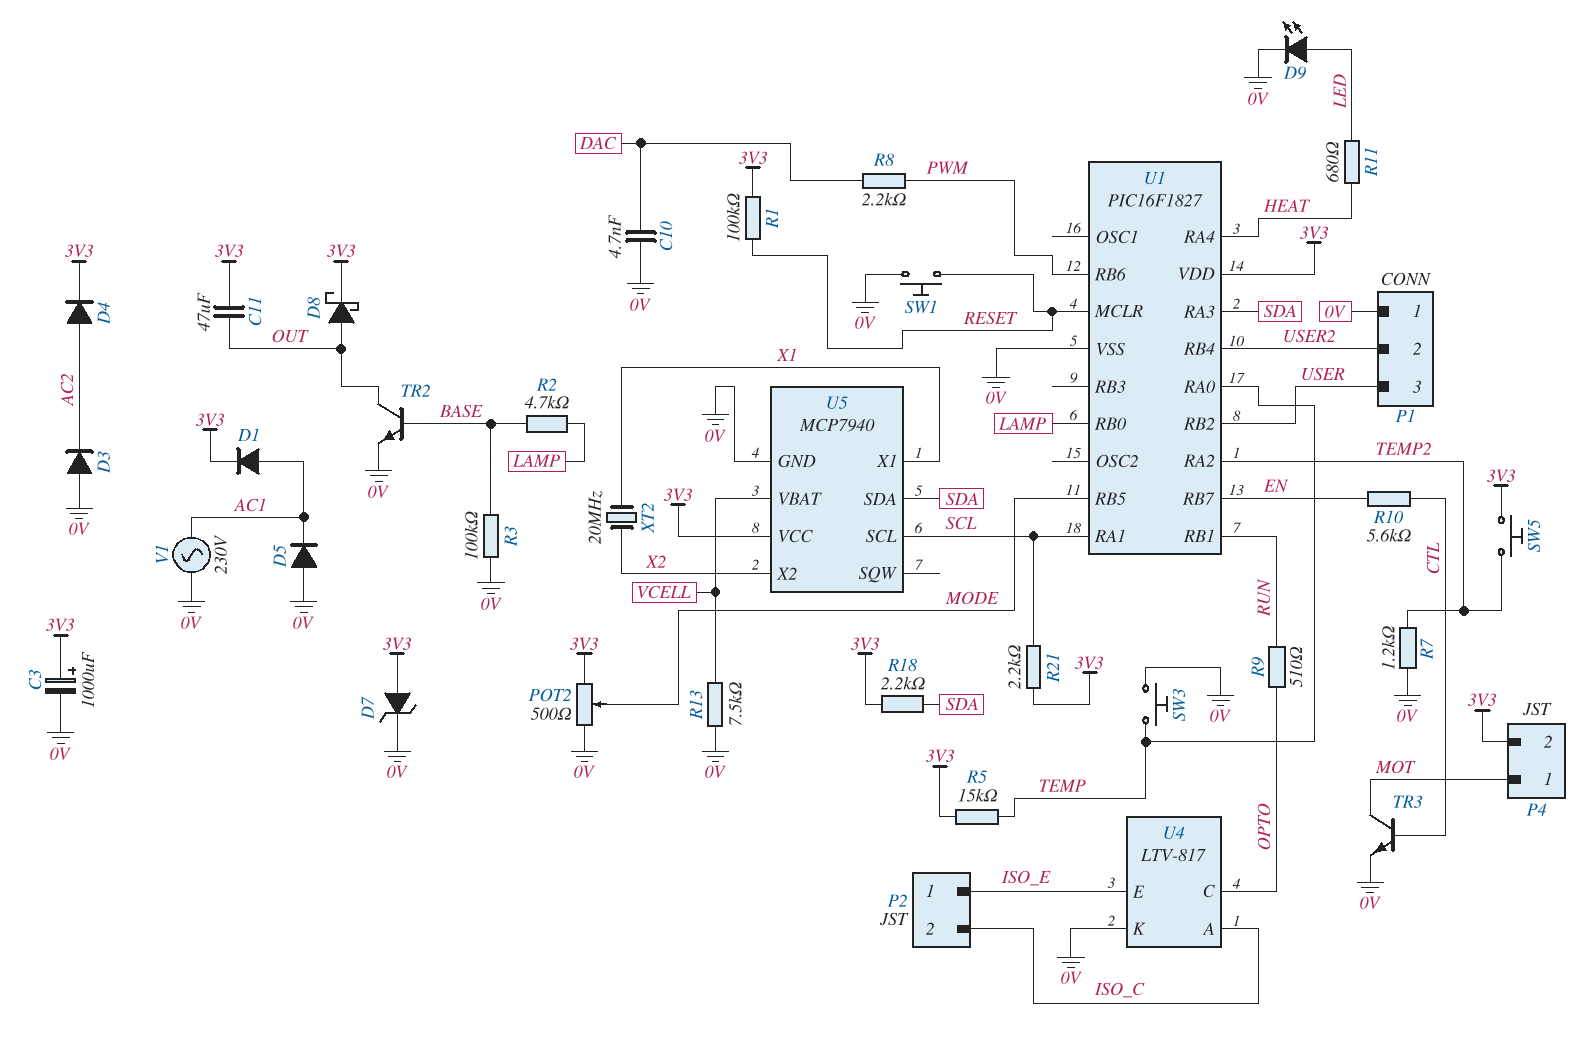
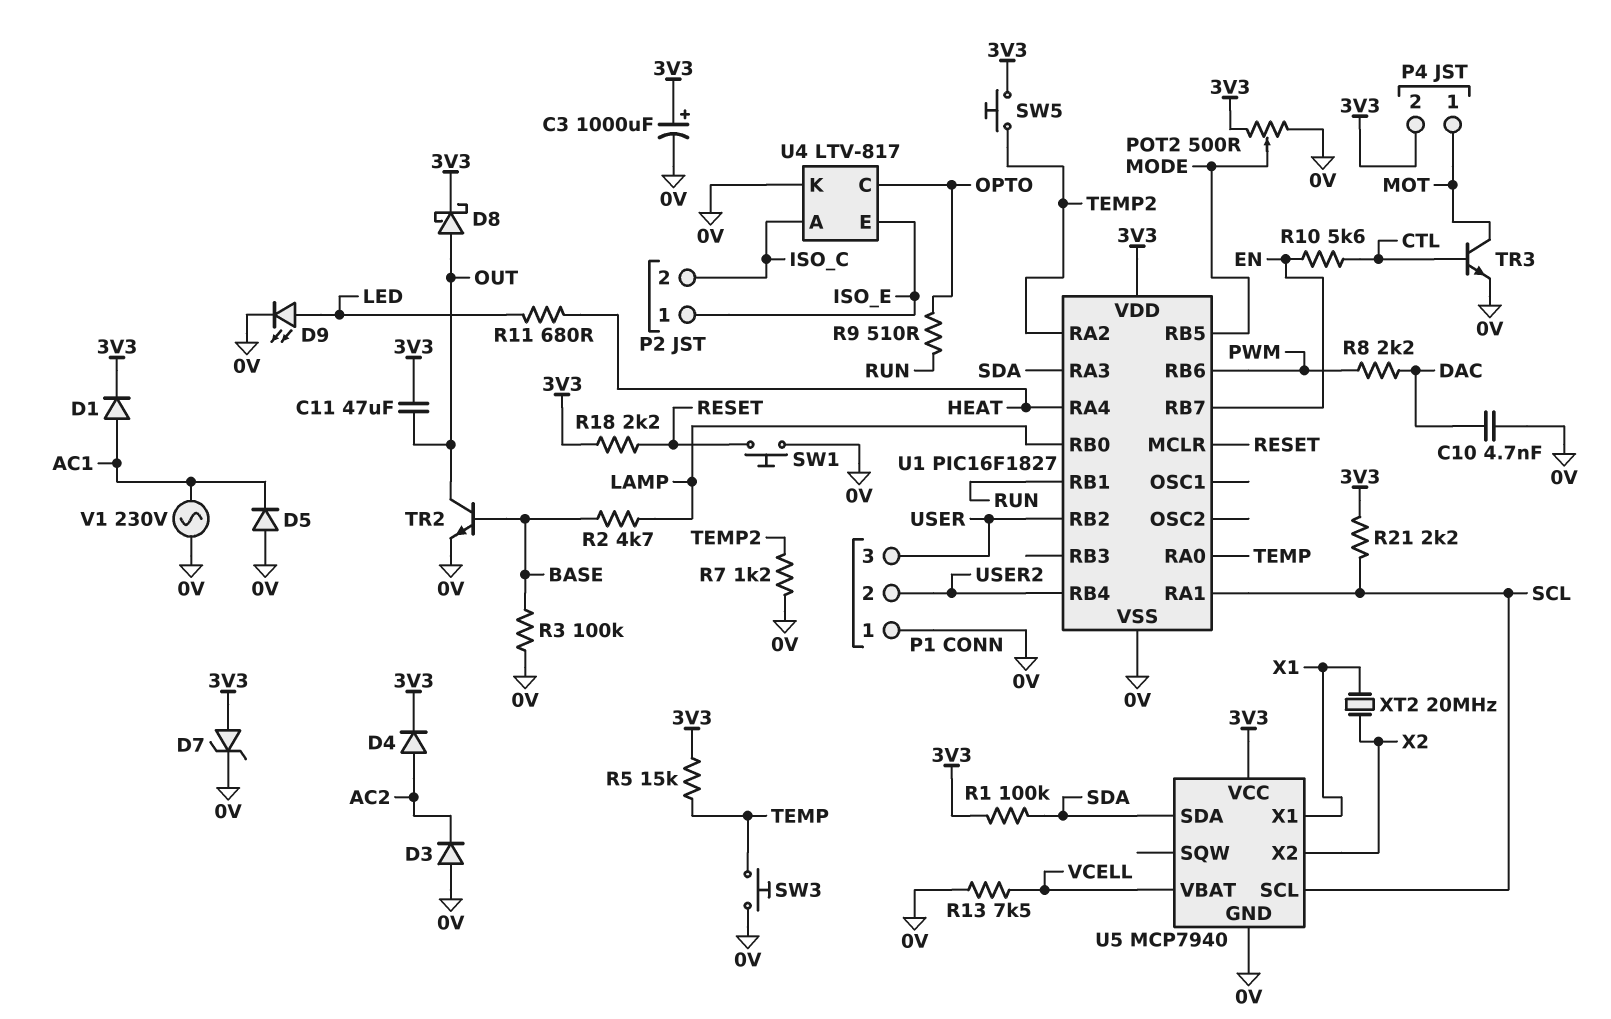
R1: 100k (3V3, RESET) -> 100k (3V3, SDA)
R18: 2.2k (3V3, SDA) -> 2.2k (3V3, RESET)

